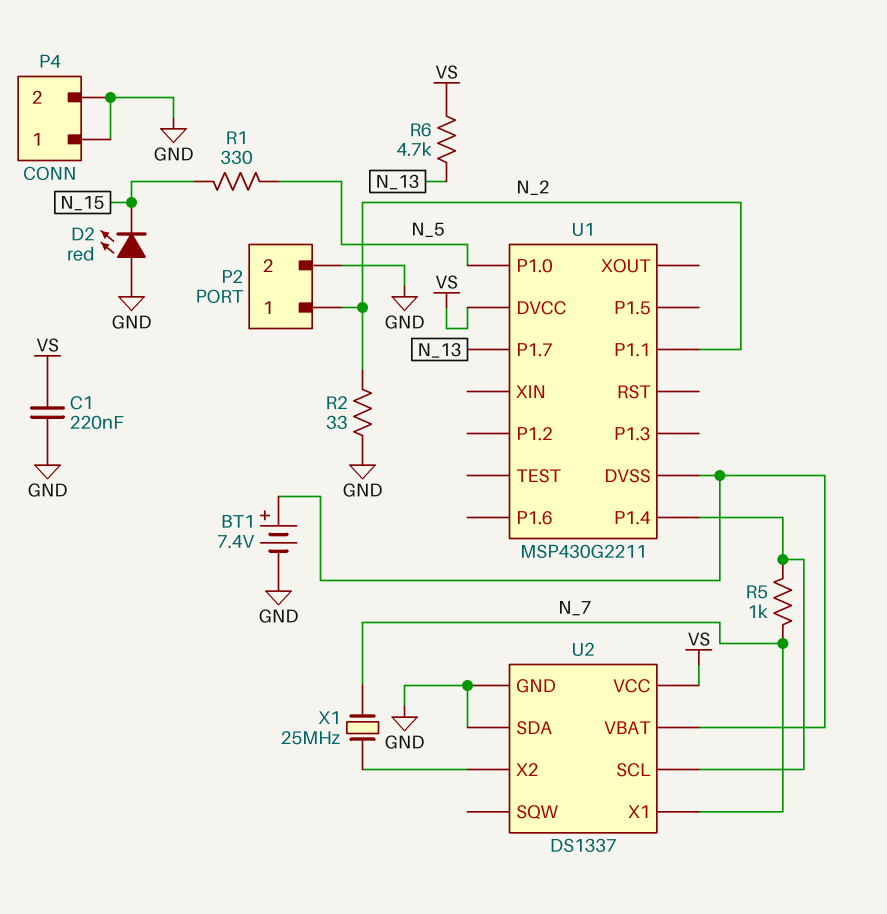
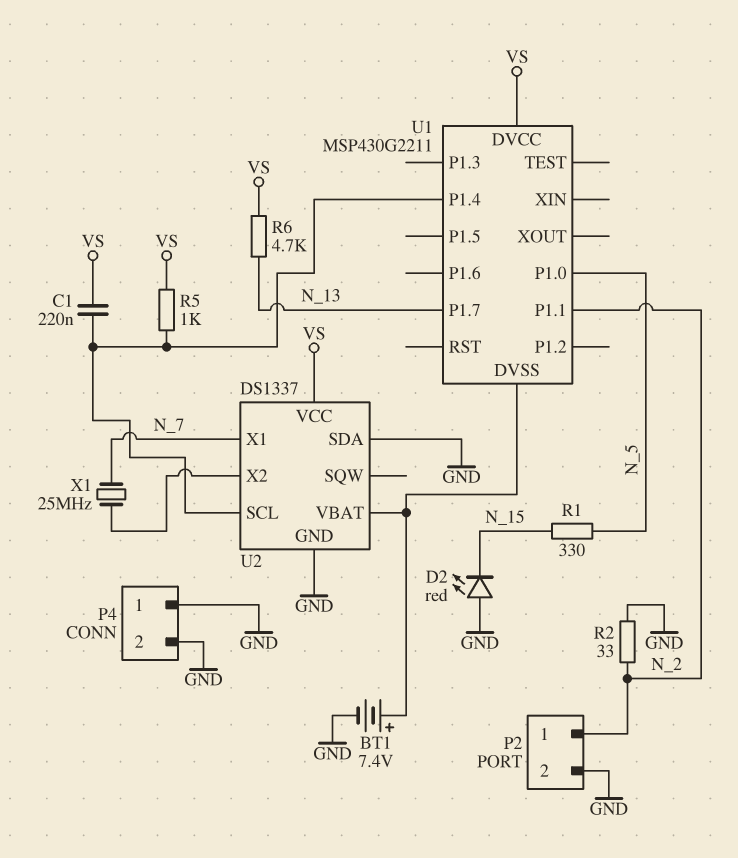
C1: 220nF (GND, VS) -> 220nF (U1/P1.4, VS)
R5: 1k (N_7, U1/P1.4) -> 1k (U1/P1.4, VS)

